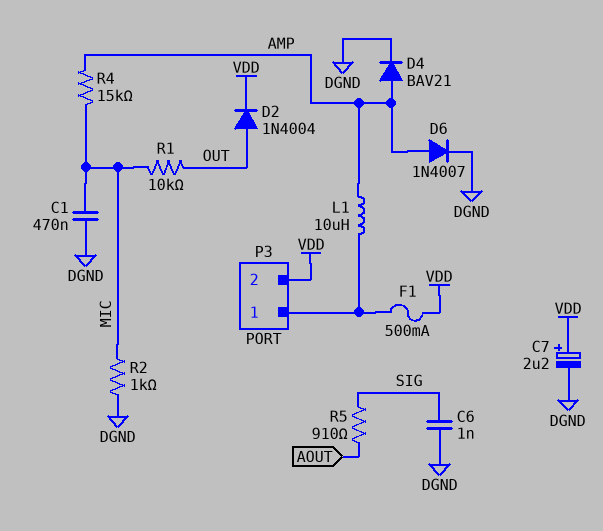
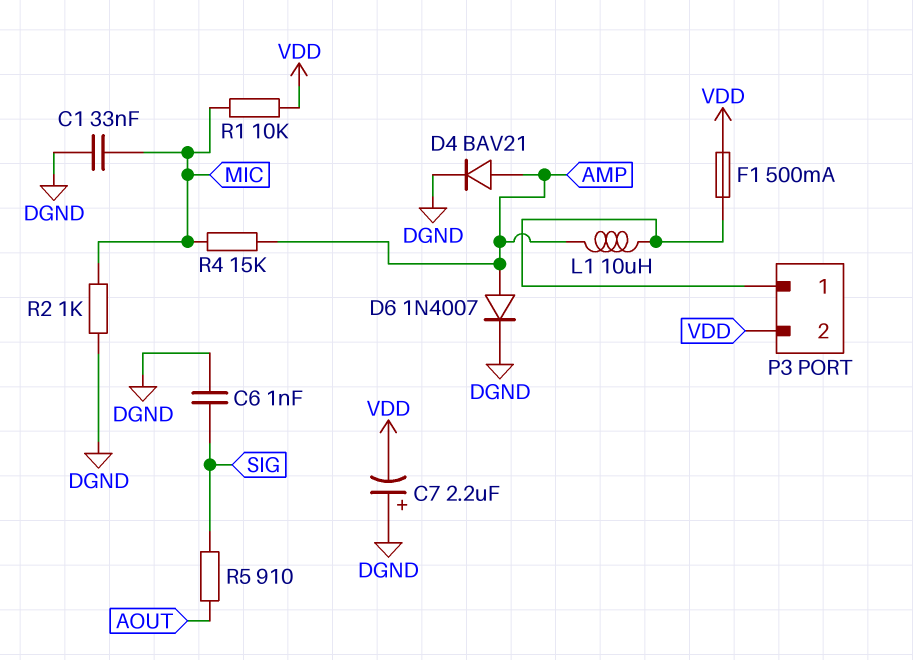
C1: 470nF (DGND, MIC) -> 33nF (DGND, MIC)
C7: 2.2uF (plus VDD, minus DGND) -> 2.2uF (plus DGND, minus VDD)
D2: diode 1N4004 (A OUT, K VDD) -> none
R1: 10k (MIC, OUT) -> 10k (MIC, VDD)

